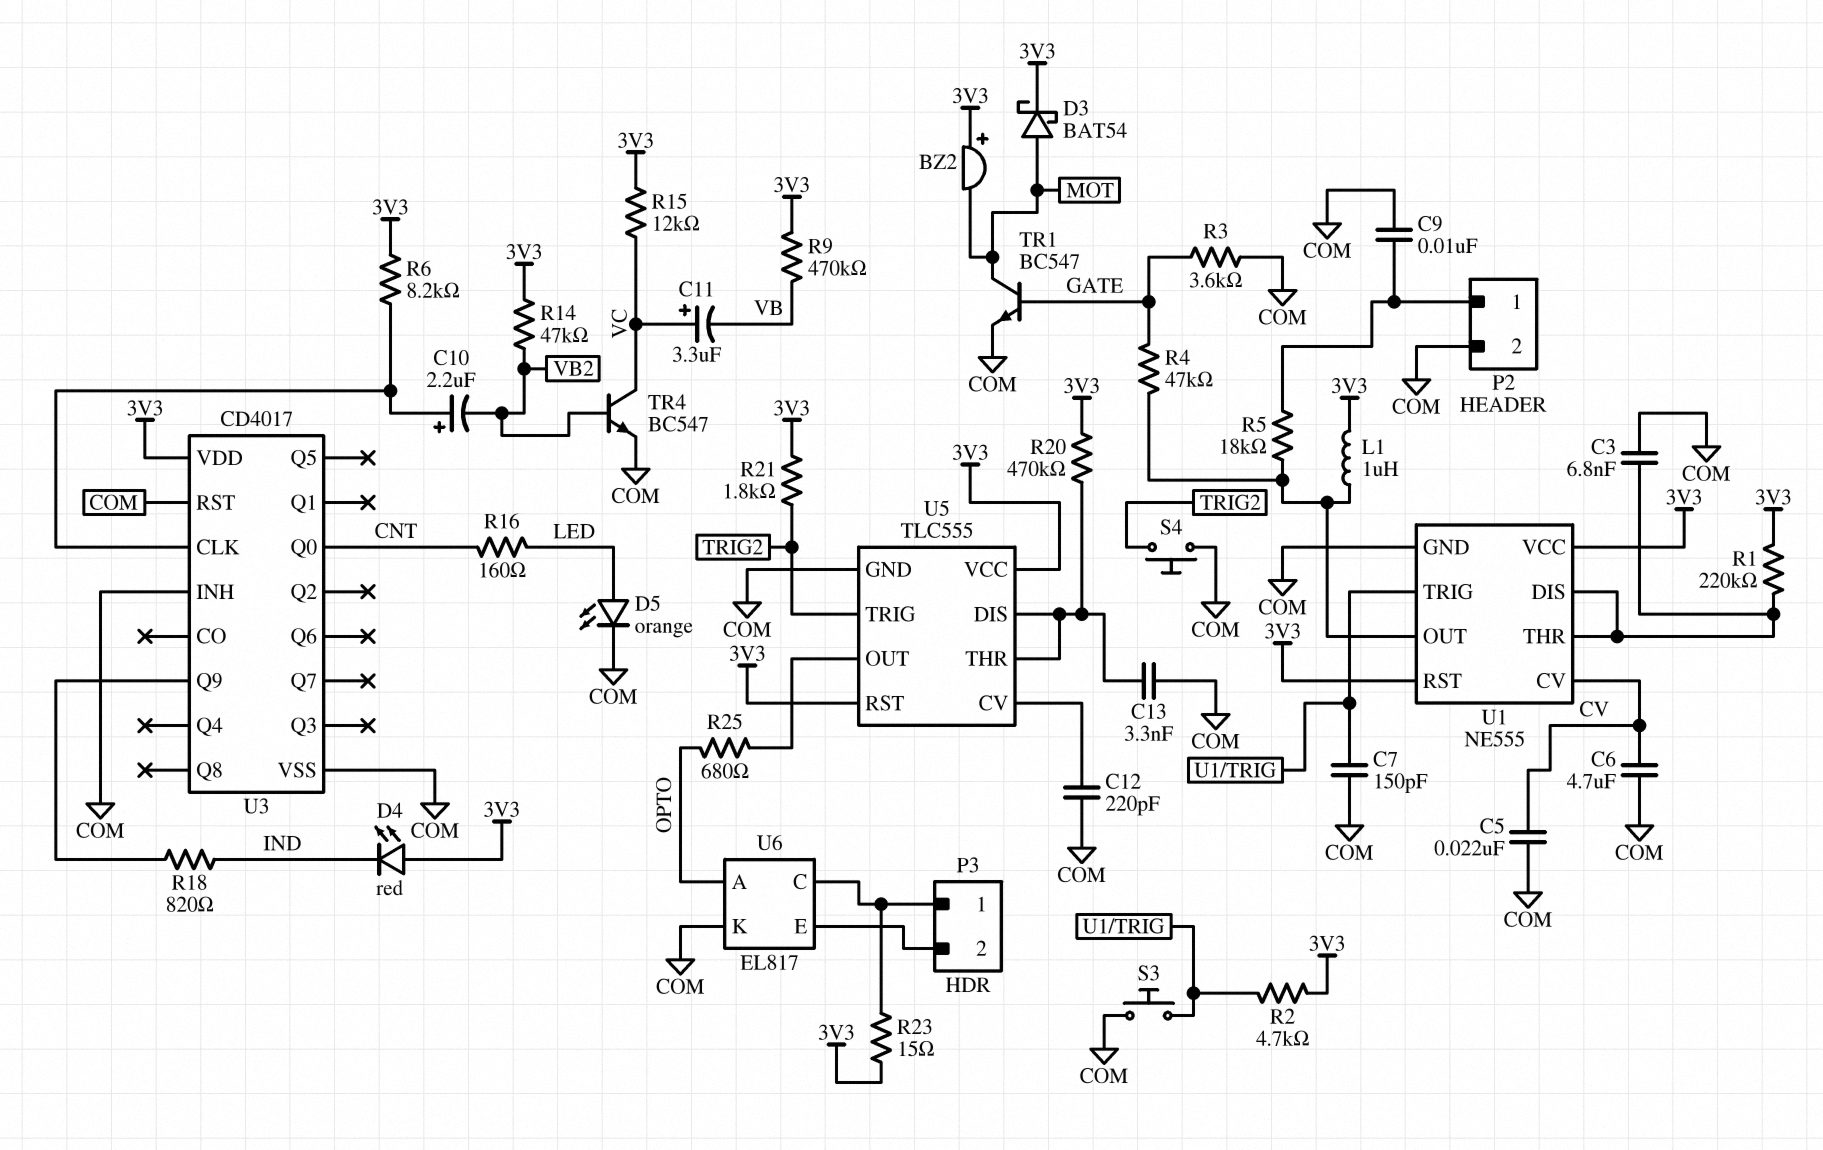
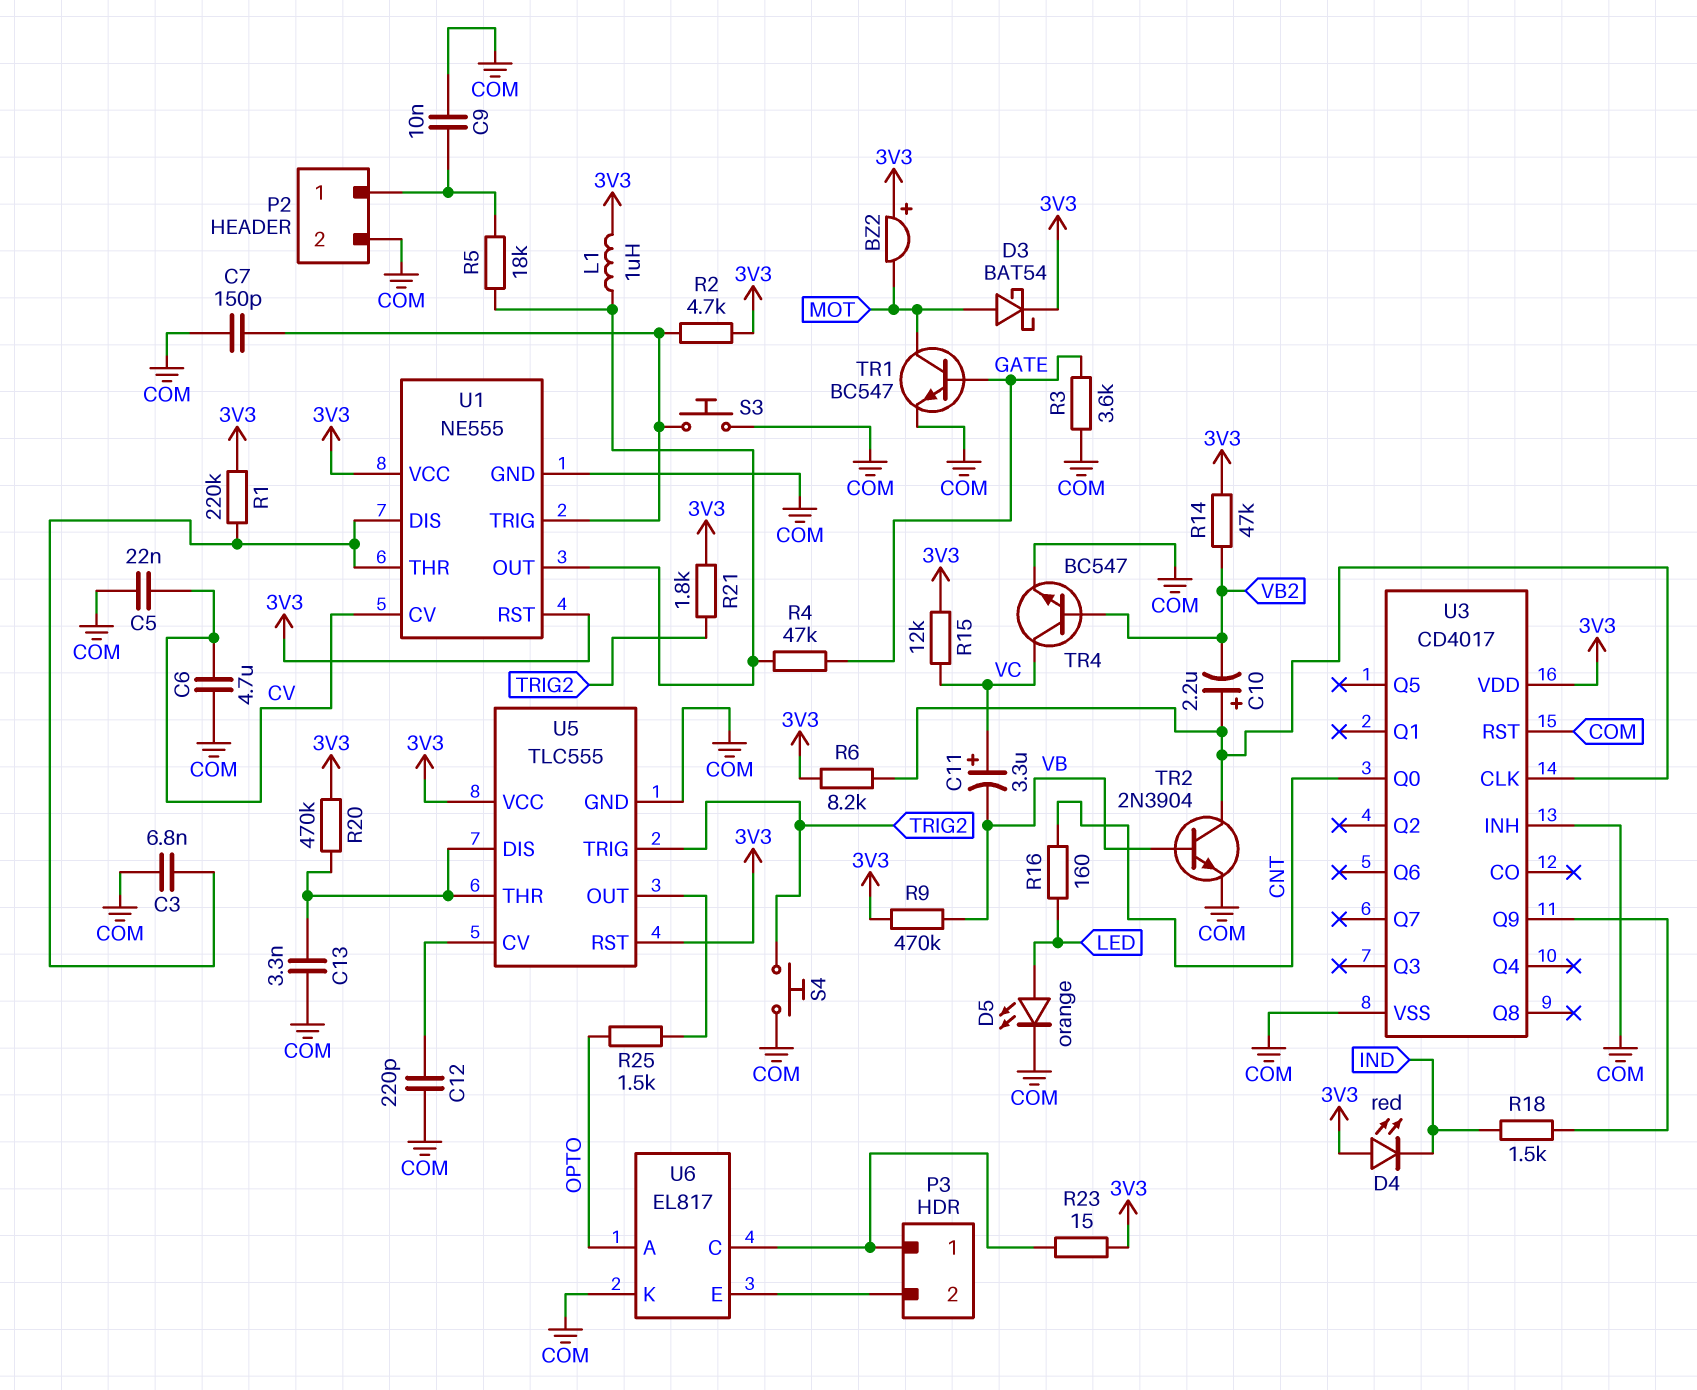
R18: 820 (IND, U3/Q9) -> 1.5k (IND, U3/Q9)
R25: 680 (OPTO, U5/OUT) -> 1.5k (OPTO, U5/OUT)
TR2: none -> NPN 2N3904 (B VB, C U3/CLK, E COM)

